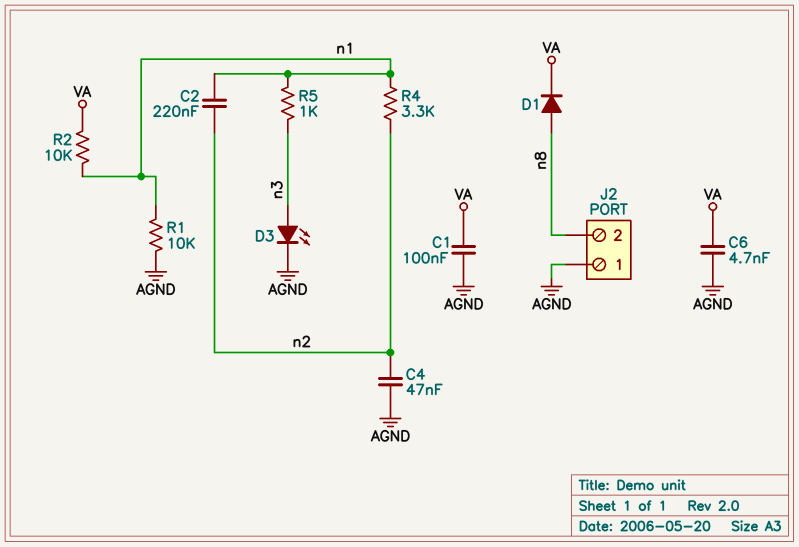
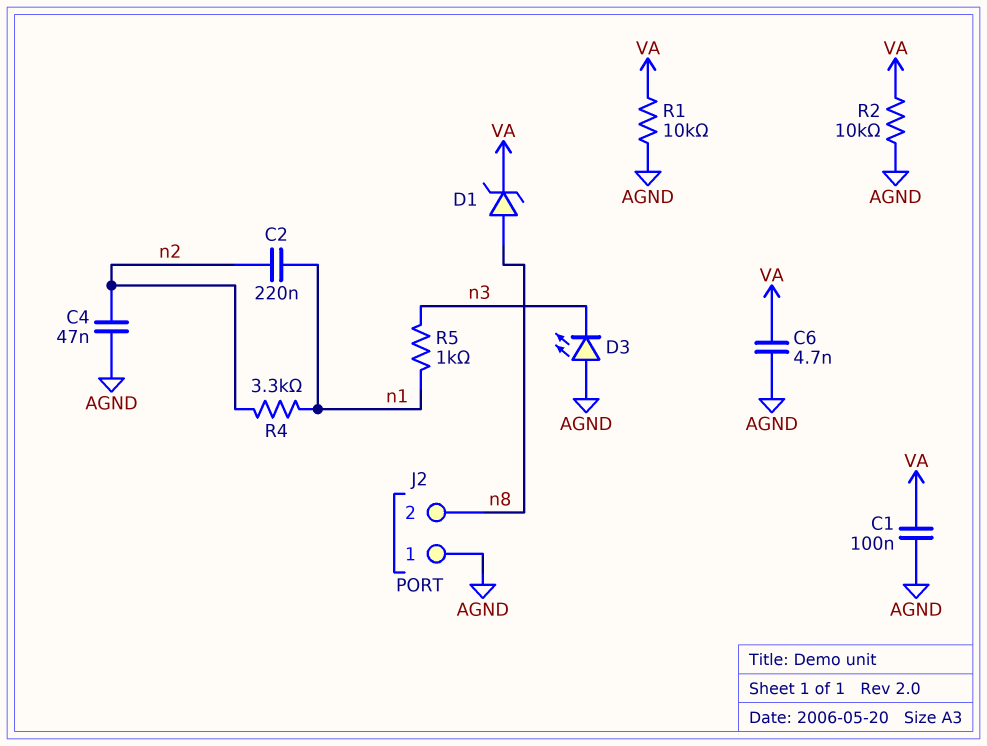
D1: diode (A n8, K VA) -> zener (A n8, K VA)
D3: LED (A n3, K AGND) -> LED (A AGND, K n3)
R1: 10k (AGND, n1) -> 10k (AGND, VA)
R2: 10k (VA, n1) -> 10k (AGND, VA)

